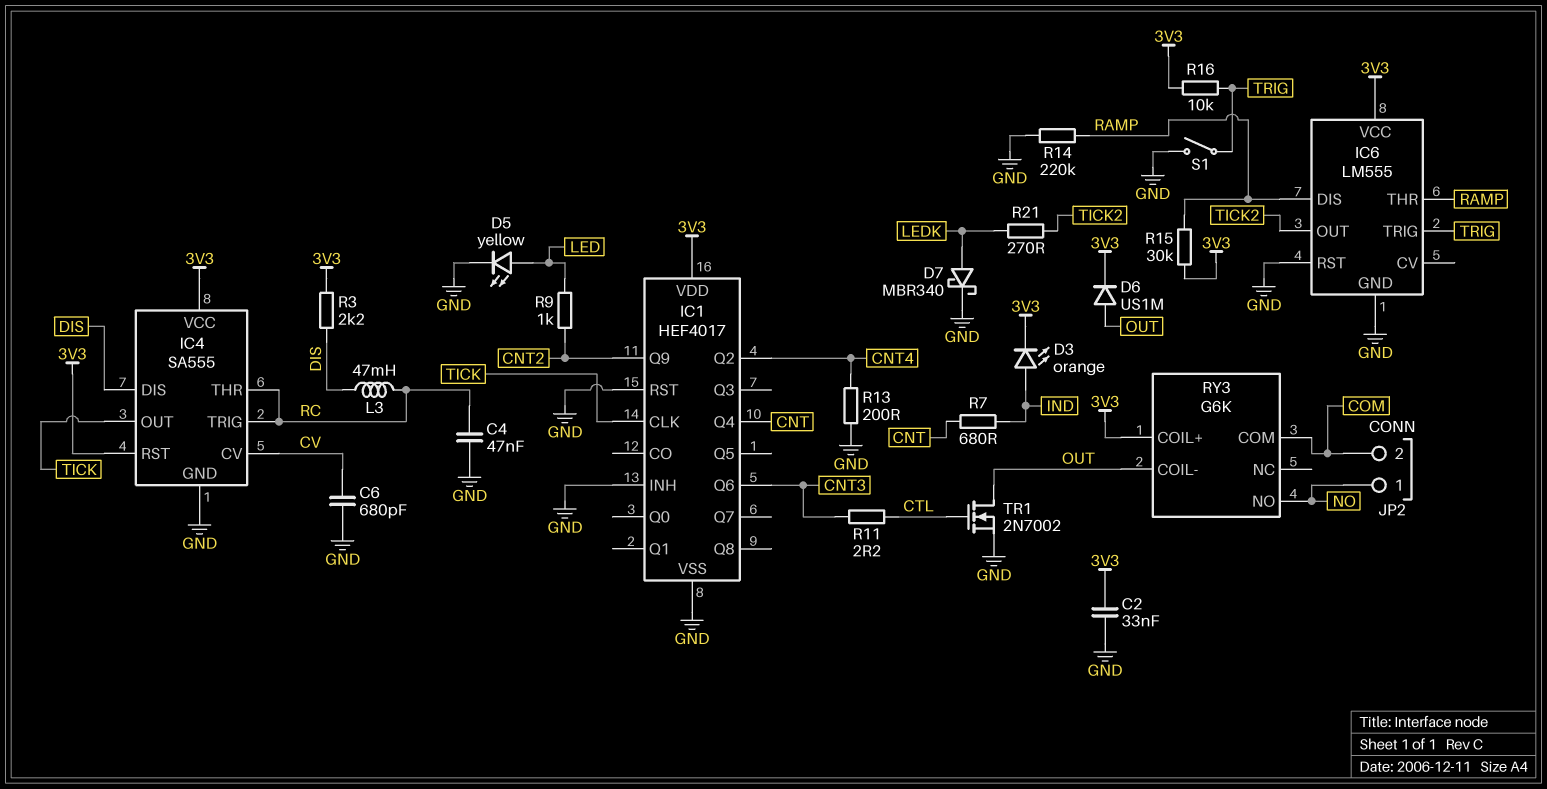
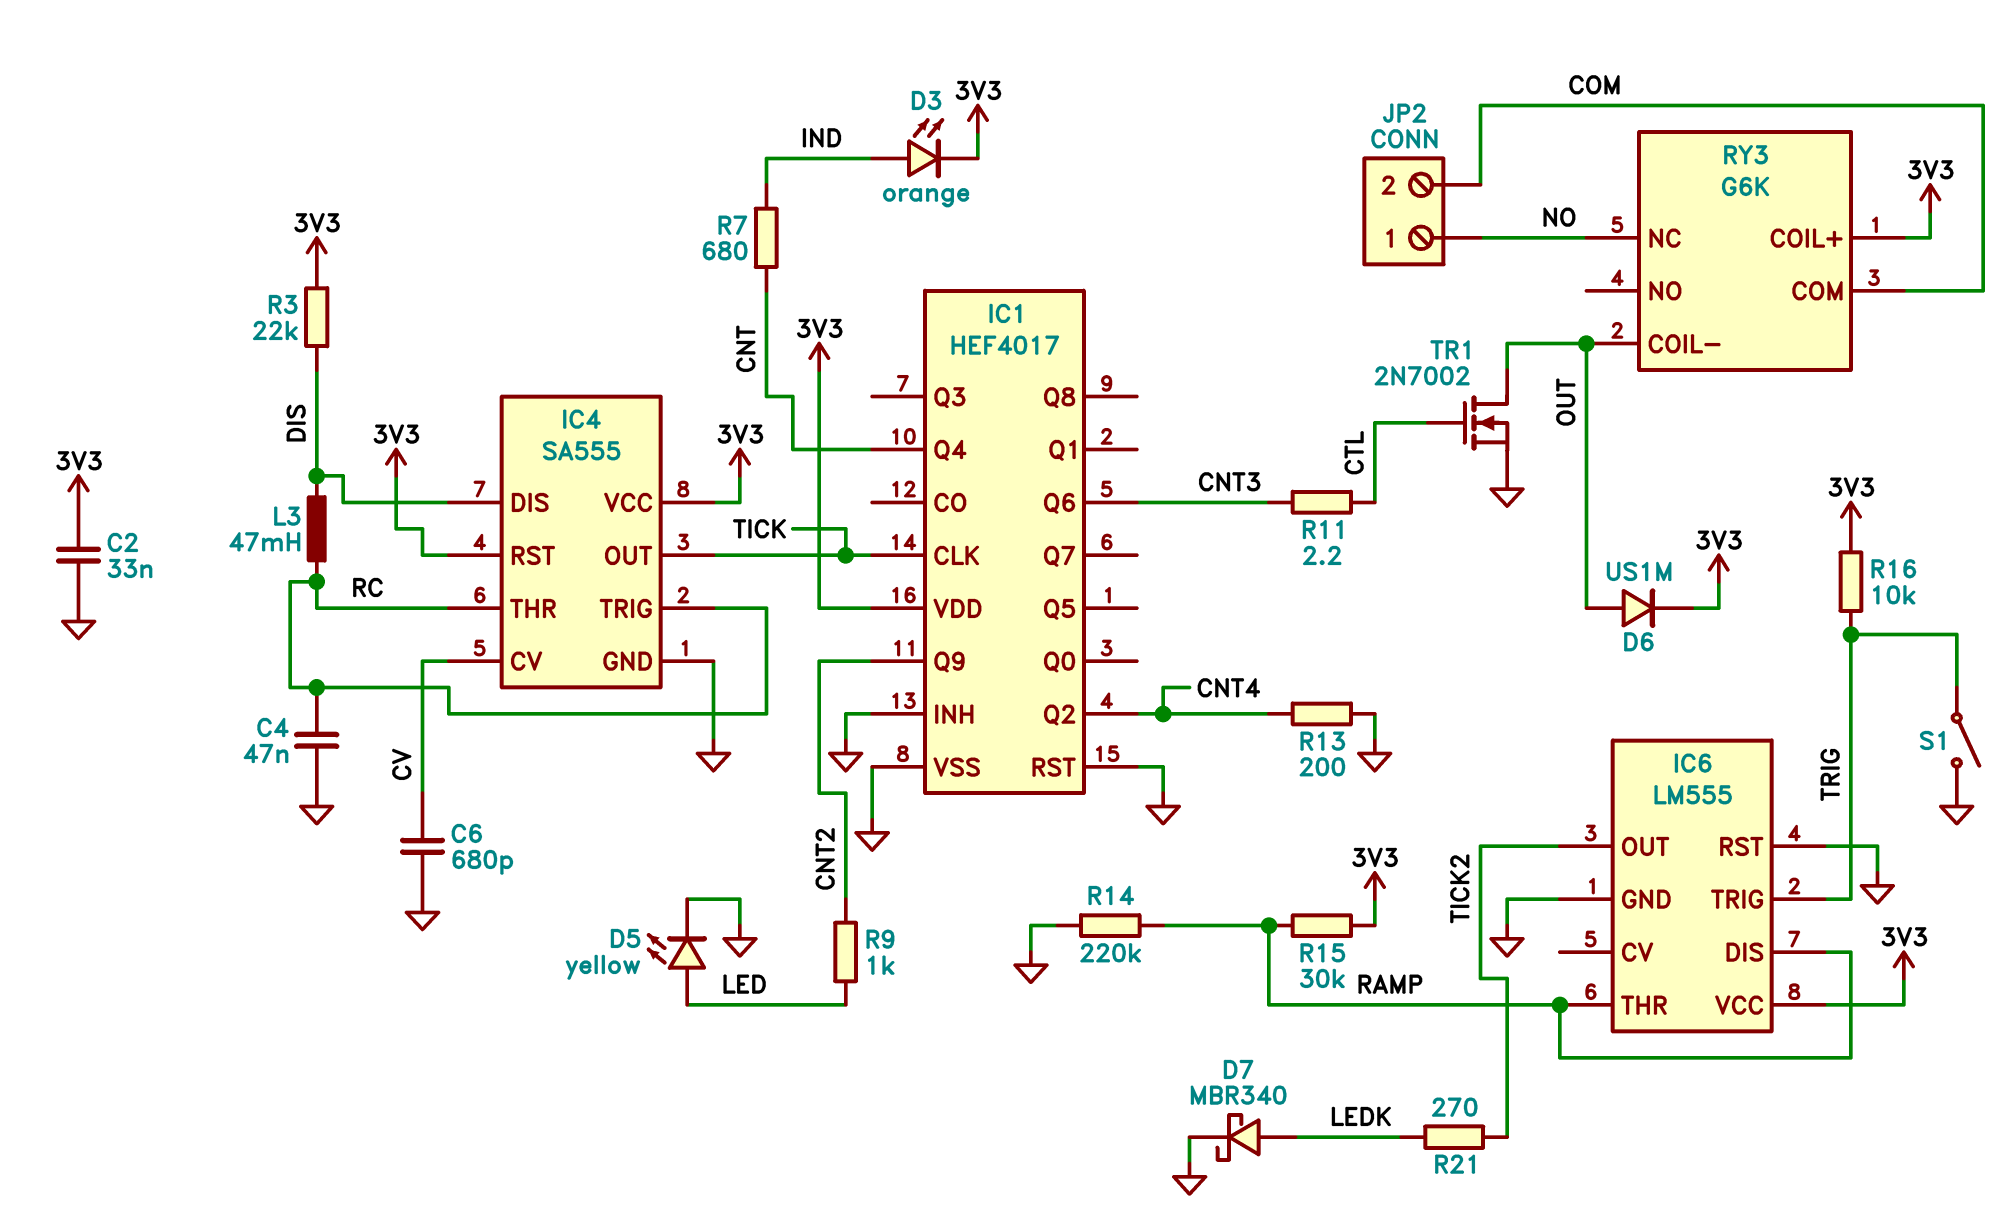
R3: 2.2k (3V3, DIS) -> 22k (3V3, DIS)
RY3 pin NC: none -> NO
RY3 pin NO: NO -> none

